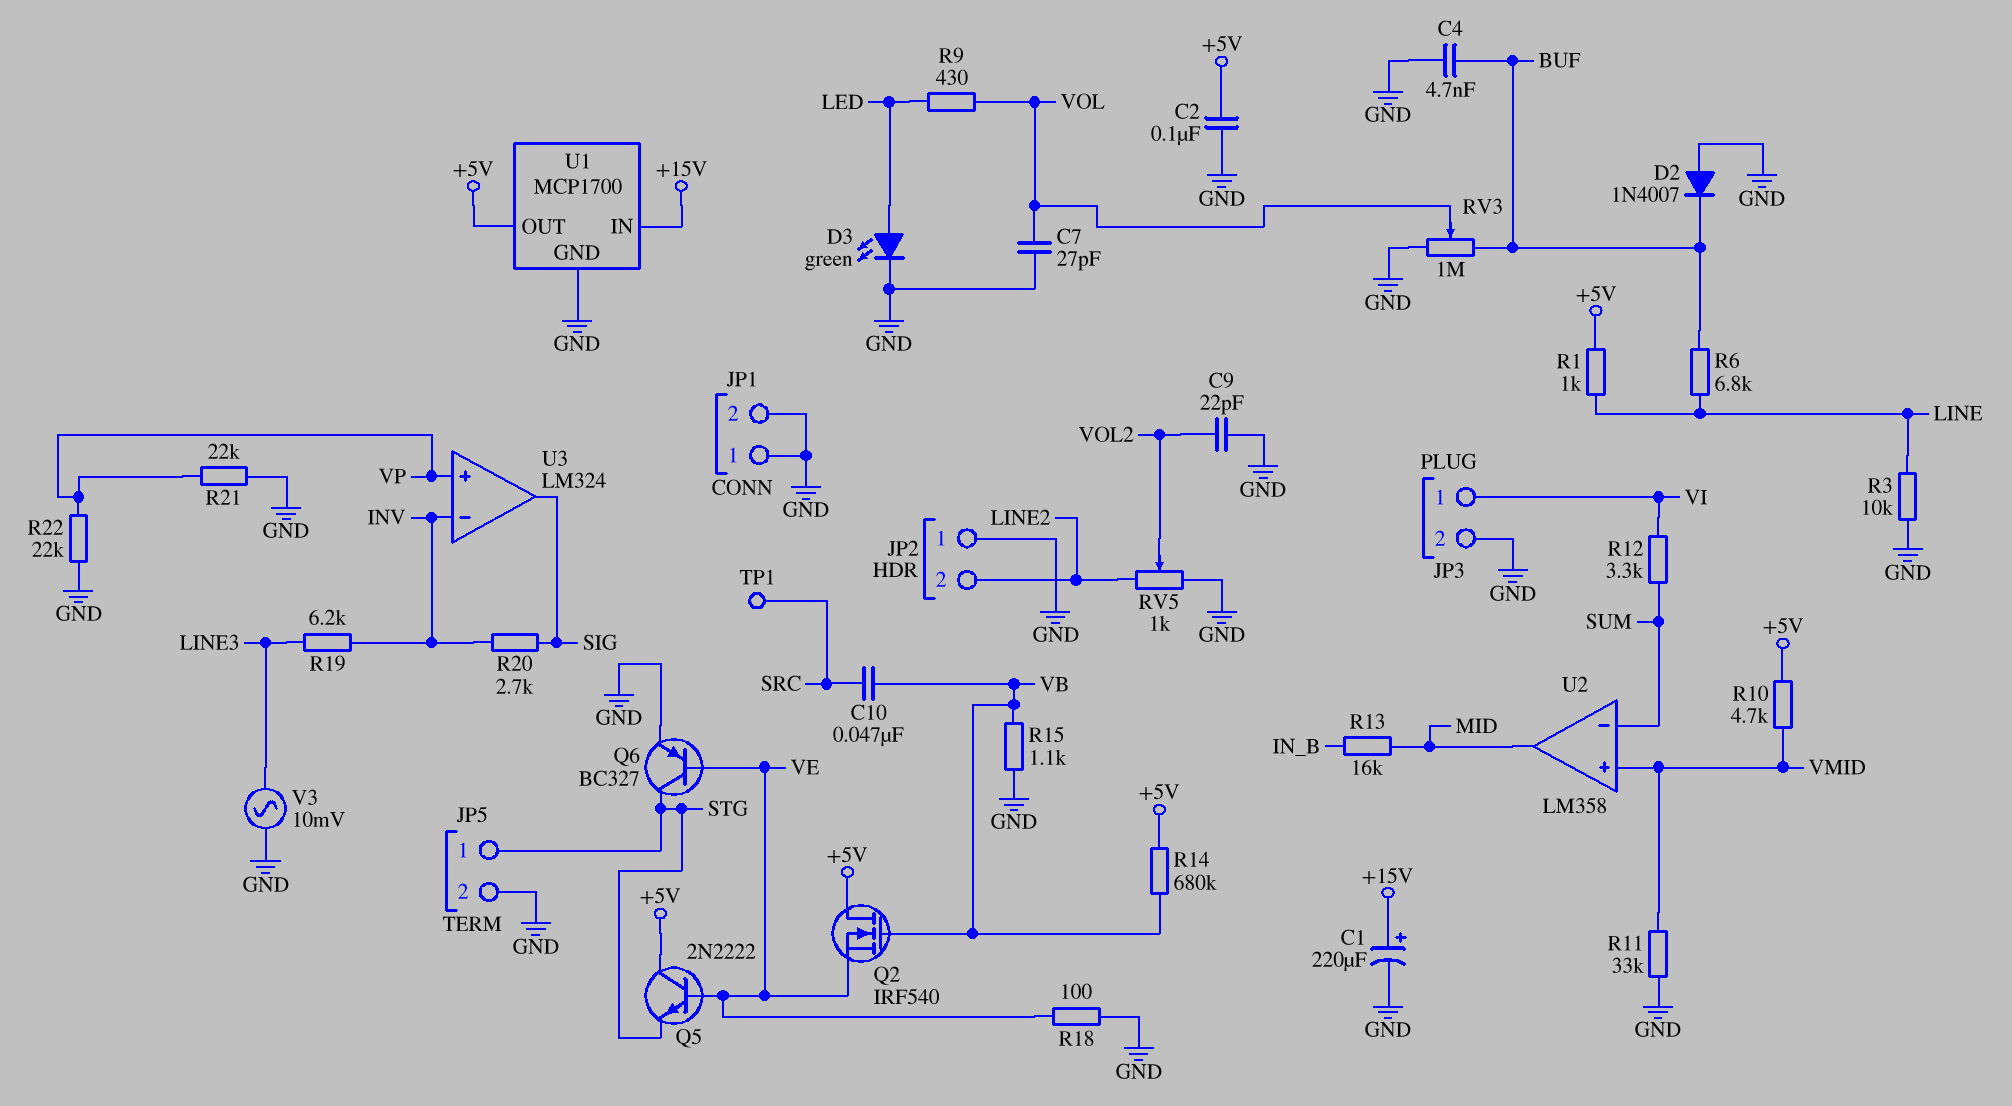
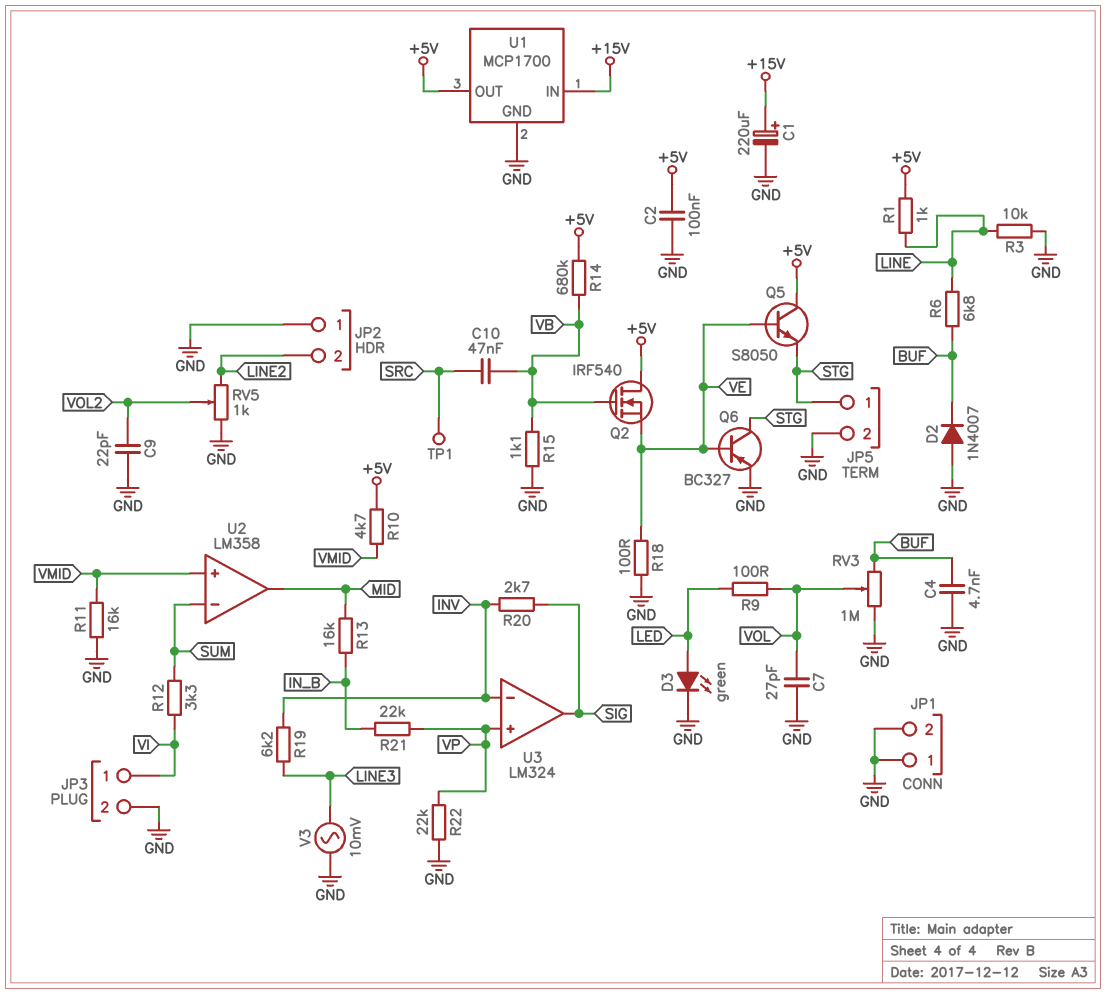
Q5: NPN 2N2222 (B VE, C +5V, E STG) -> NPN S8050 (B VE, C +5V, E STG)
R9: 430 (LED, VOL) -> 100 (LED, VOL)
R11: 33k (GND, VMID) -> 16k (GND, VMID)
R21: 22k (GND, VP) -> 22k (IN_B, VP)

